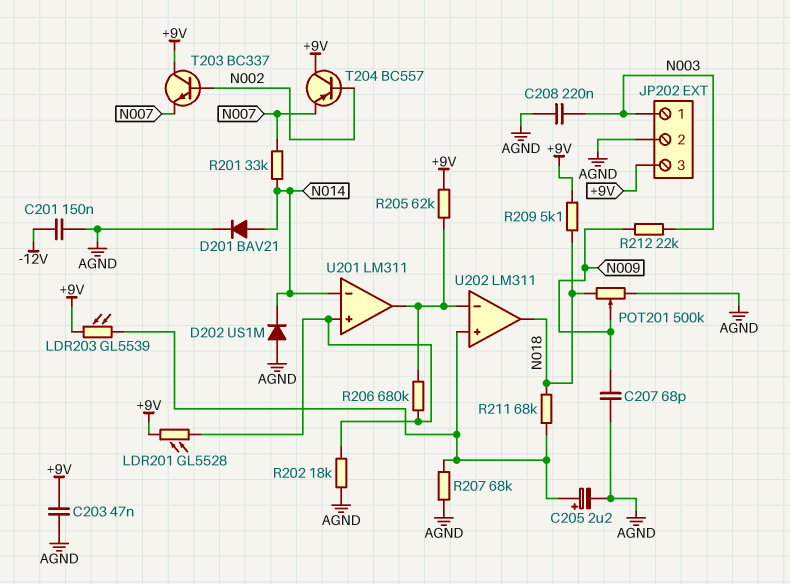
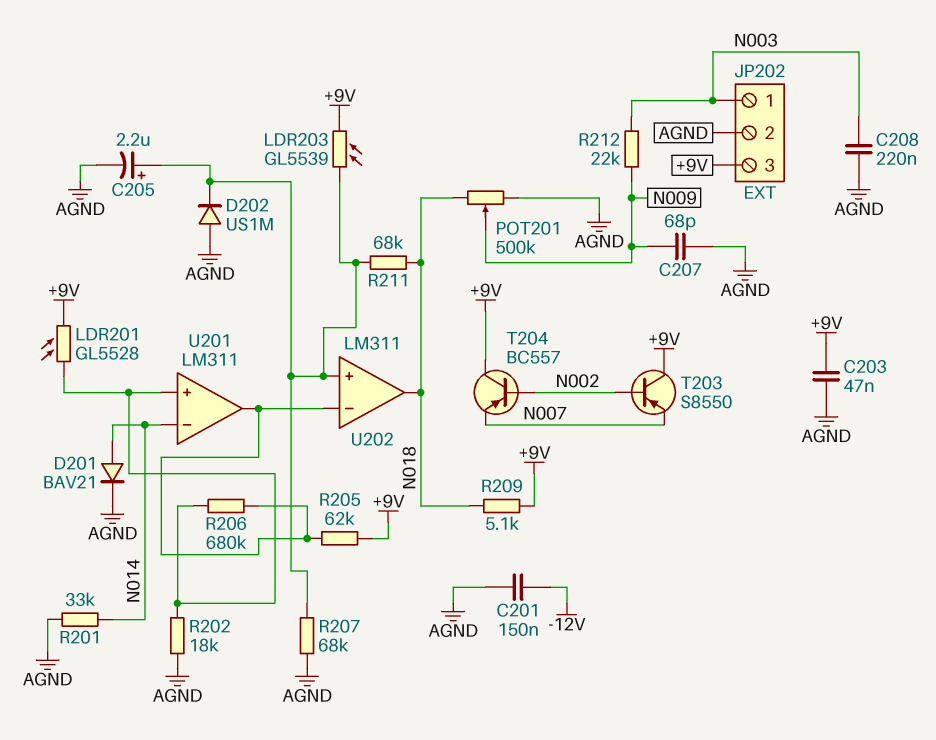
D202: diode US1M (A AGND, K N014) -> diode US1M (A AGND, K U202/in+)
R201: 33k (N007, N014) -> 33k (AGND, N014)
T203: NPN BC337 (B N002, C +9V, E N007) -> PNP S8550 (B N002, C +9V, E N007)

